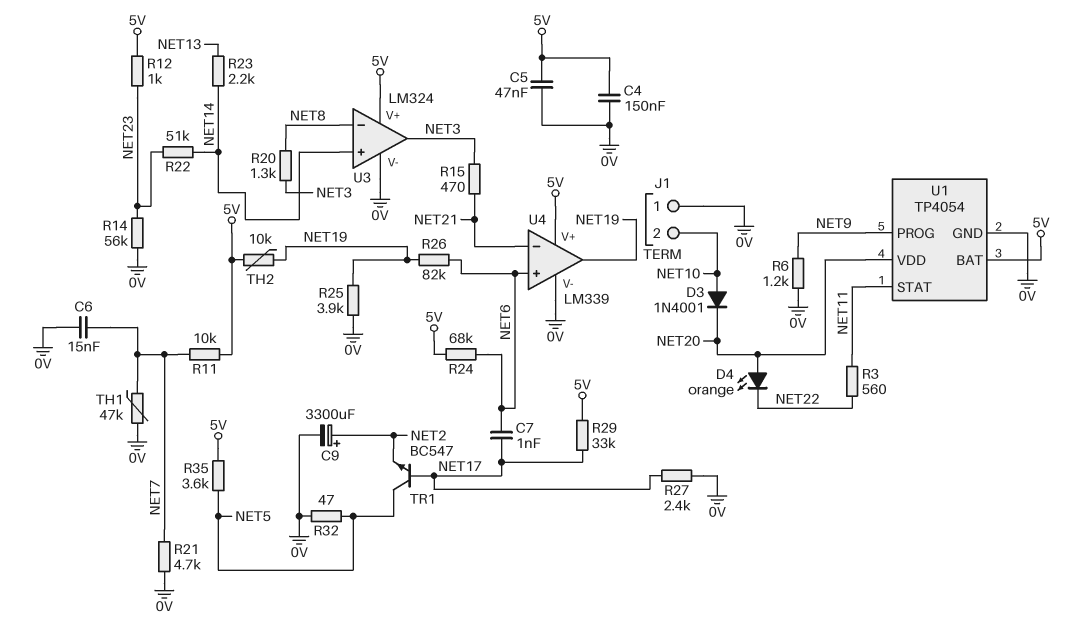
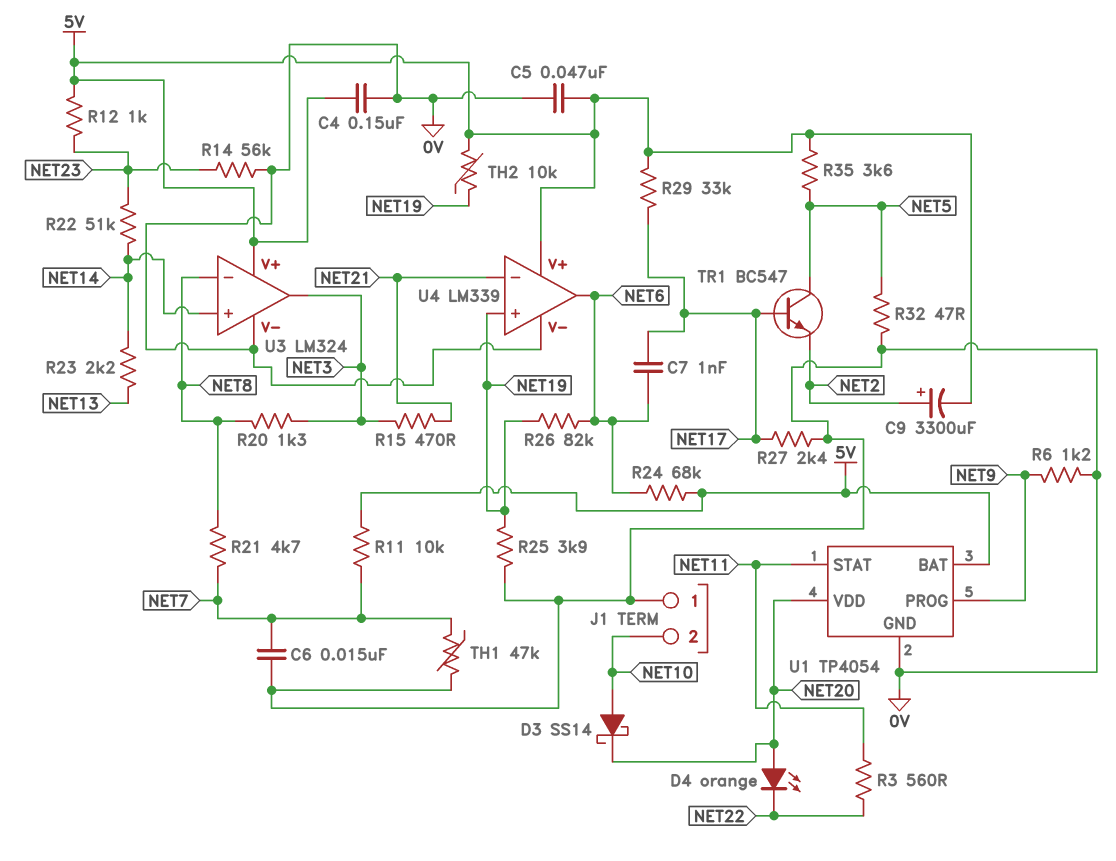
C9: 3300uF (plus NET2, minus 0V) -> 3300uF (plus NET2, minus 5V)
D3: diode 1N4001 (A NET10, K NET20) -> schottky SS14 (A NET10, K NET20)
R21: 4.7k (0V, NET7) -> 4.7k (NET7, NET8)
U4 pin in+: NET6 -> NET19
U4 pin out: NET19 -> NET6

